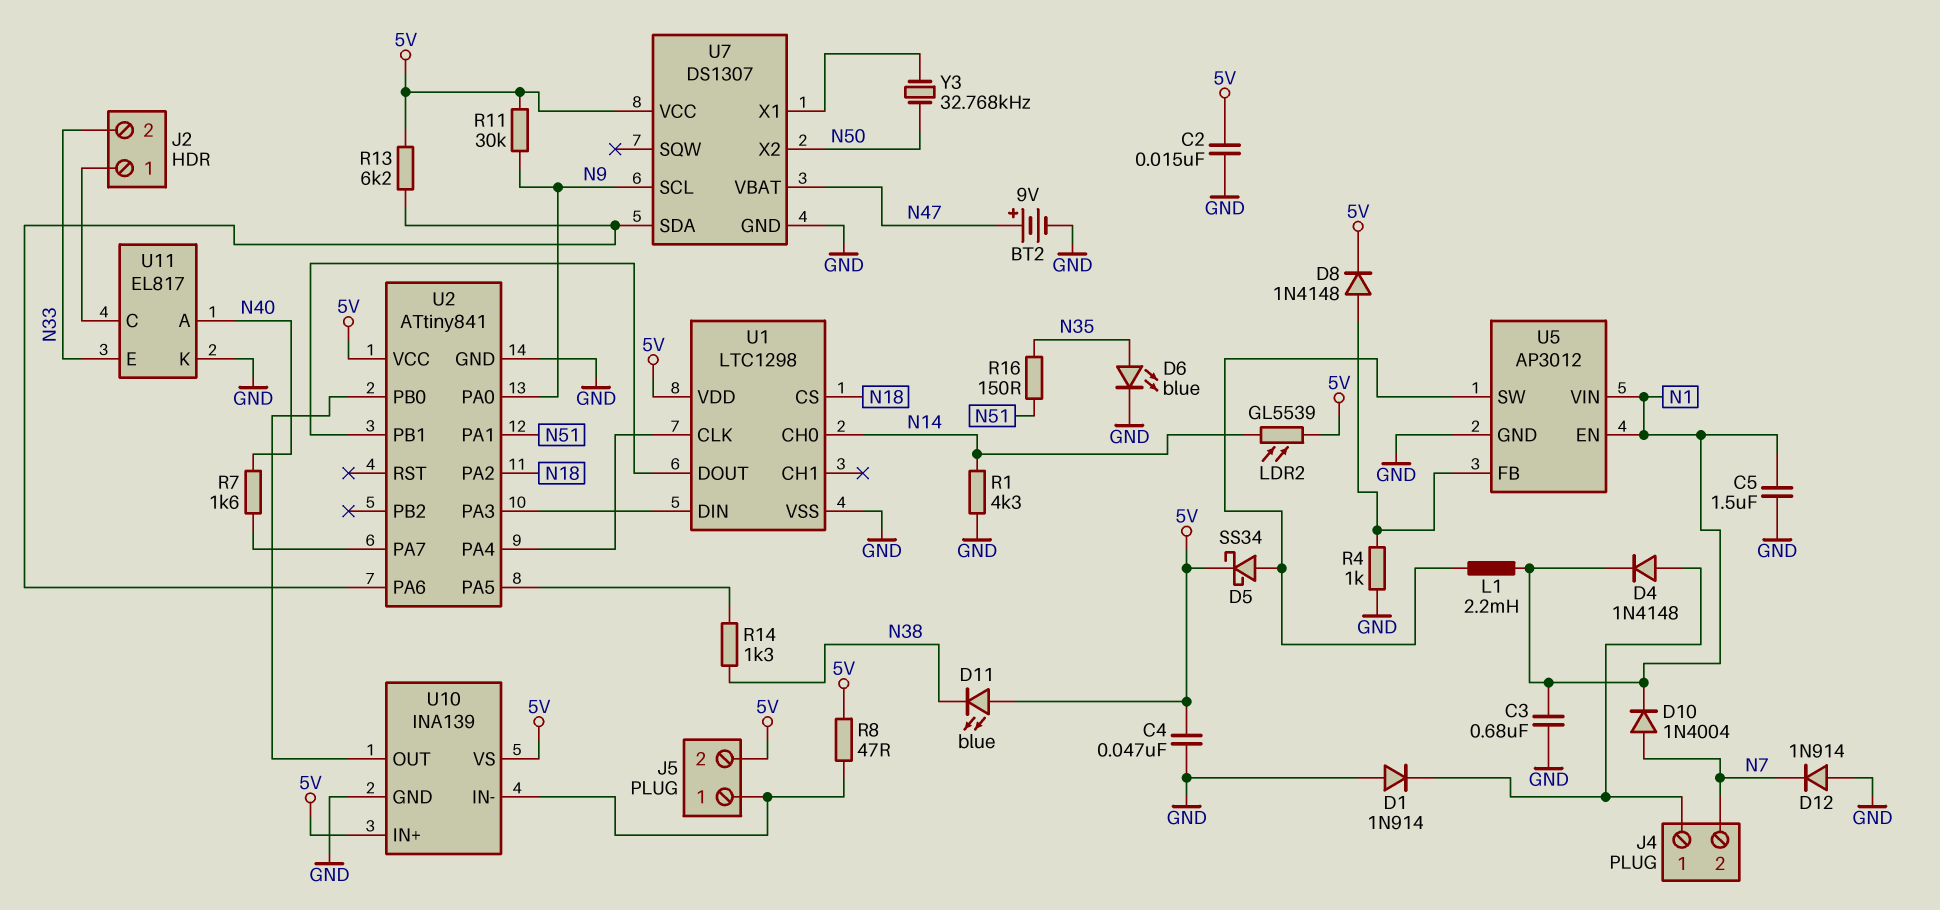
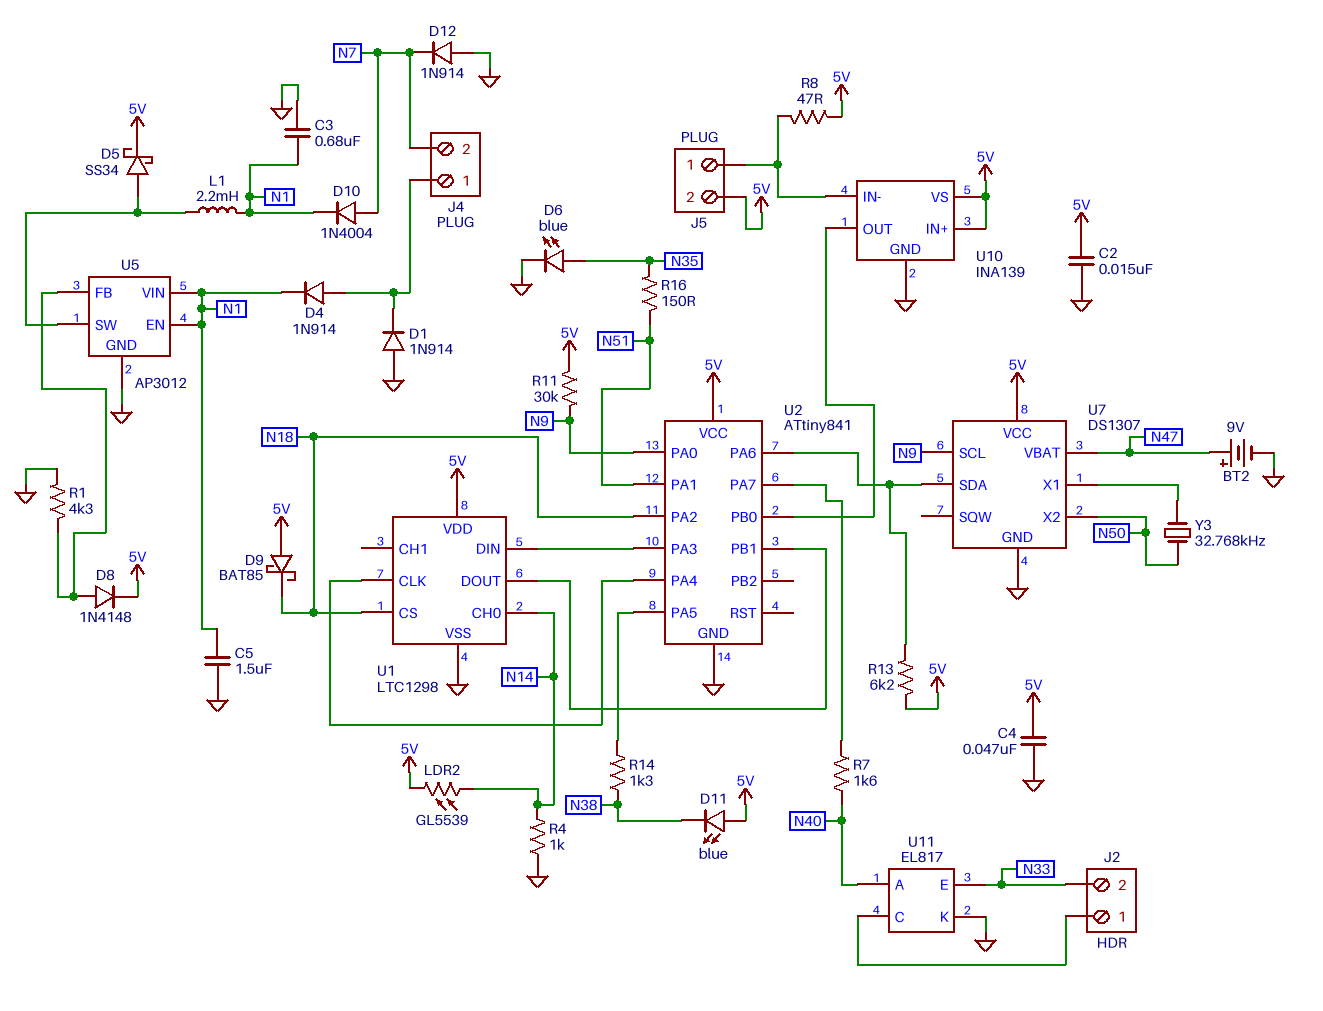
D4: diode 1N4148 (A J4/1, K N1) -> diode 1N914 (A J4/1, K N1)
D9: none -> schottky BAT85 (A 5V, K N18)
R1: 4.3k (GND, N14) -> 4.3k (GND, U5/FB)
R4: 1k (GND, U5/FB) -> 1k (GND, N14)

